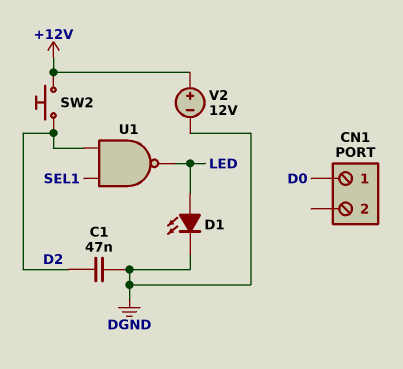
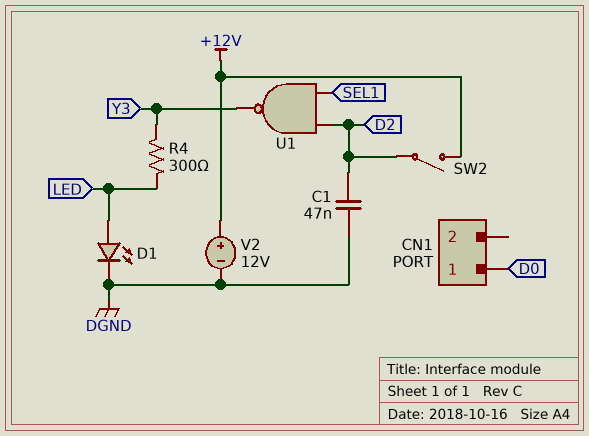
R4: none -> 300 (LED, Y3)
SW2: button (+12V, D2) -> switch (+12V, D2)
U1: NAND (in D2, in SEL1, out LED) -> NAND (in D2, in SEL1, out Y3)

